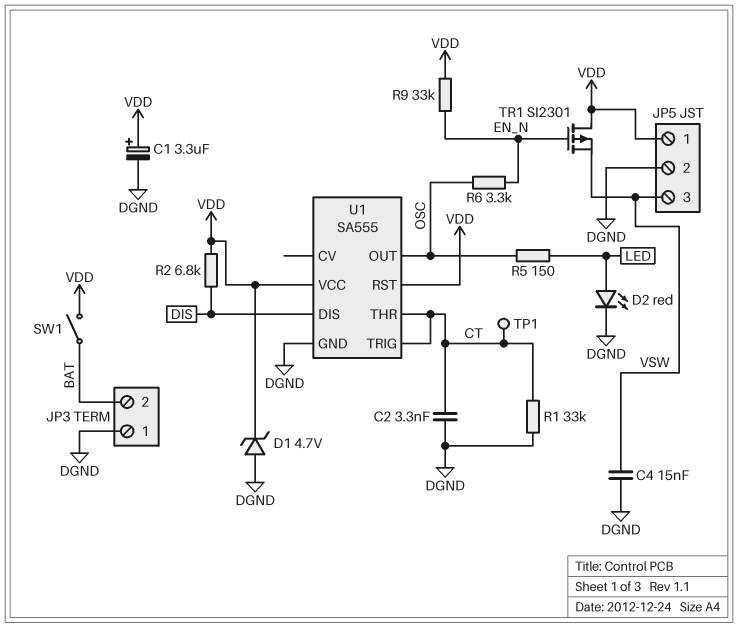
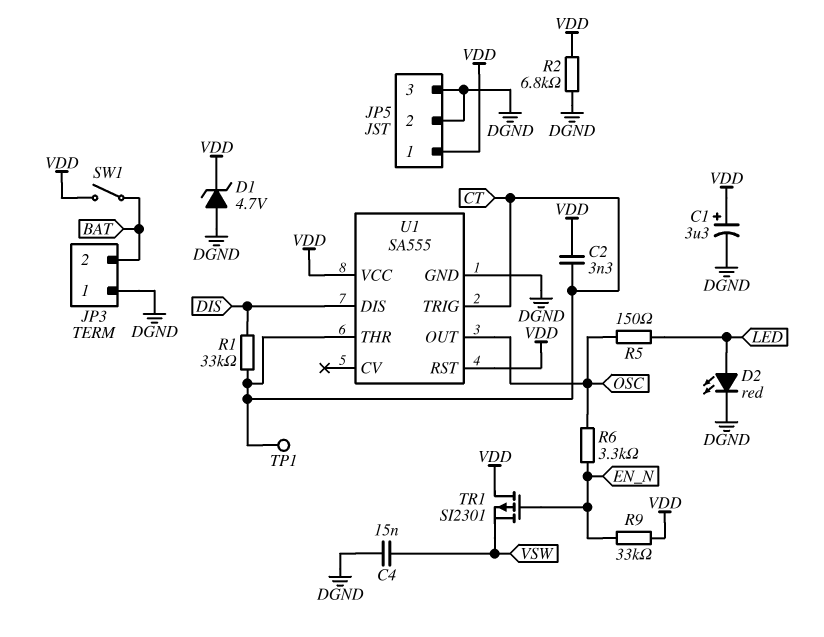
C2: 3.3nF (CT, DGND) -> 3.3nF (CT, VDD)
JP5 pin 3: VSW -> DGND
R1: 33k (CT, DGND) -> 33k (CT, DIS)
R2: 6.8k (DIS, VDD) -> 6.8k (DGND, VDD)

